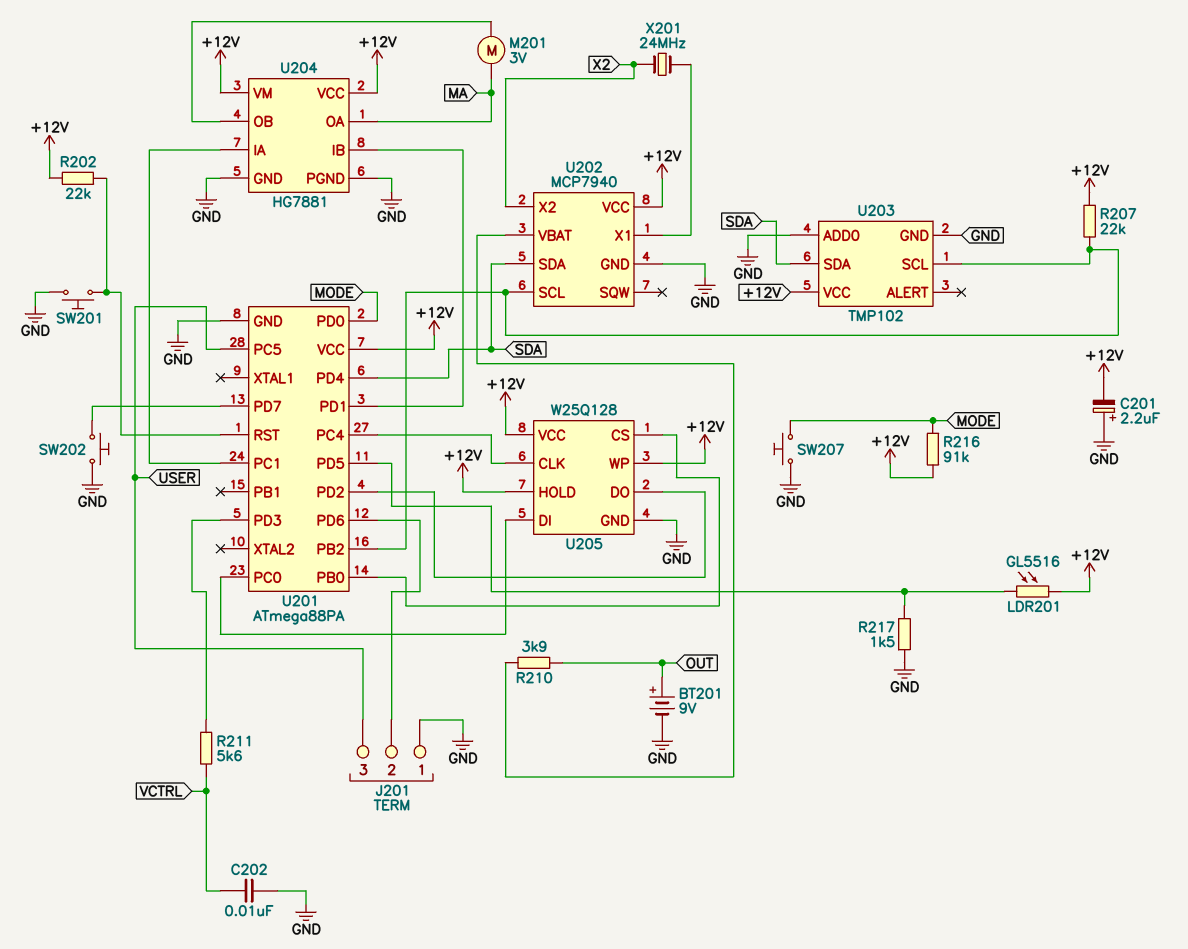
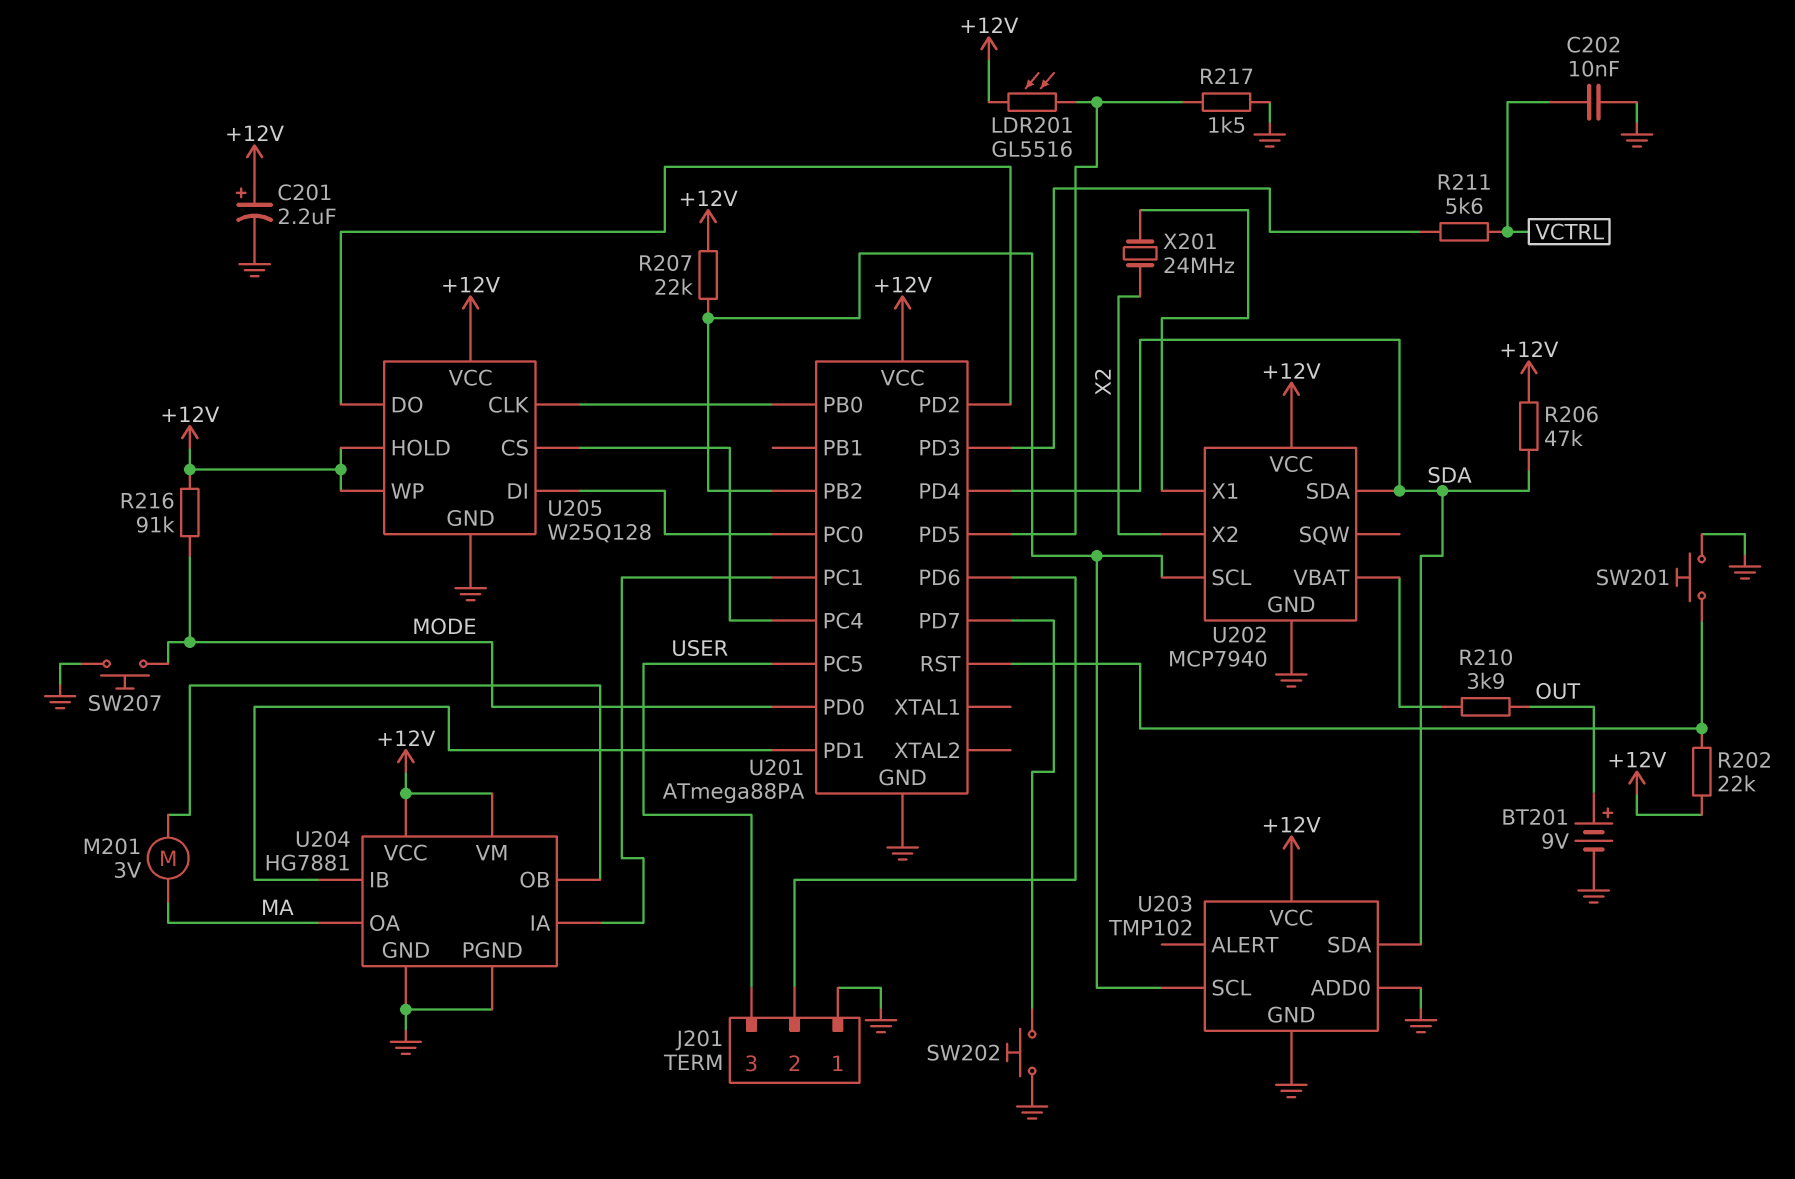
C201: 2.2uF (plus GND, minus +12V) -> 2.2uF (plus +12V, minus GND)
R206: none -> 47k (+12V, SDA)
U205 pin CLK: U201/PC4 -> U201/PB0
U205 pin CS: U201/PB0 -> U201/PC4

